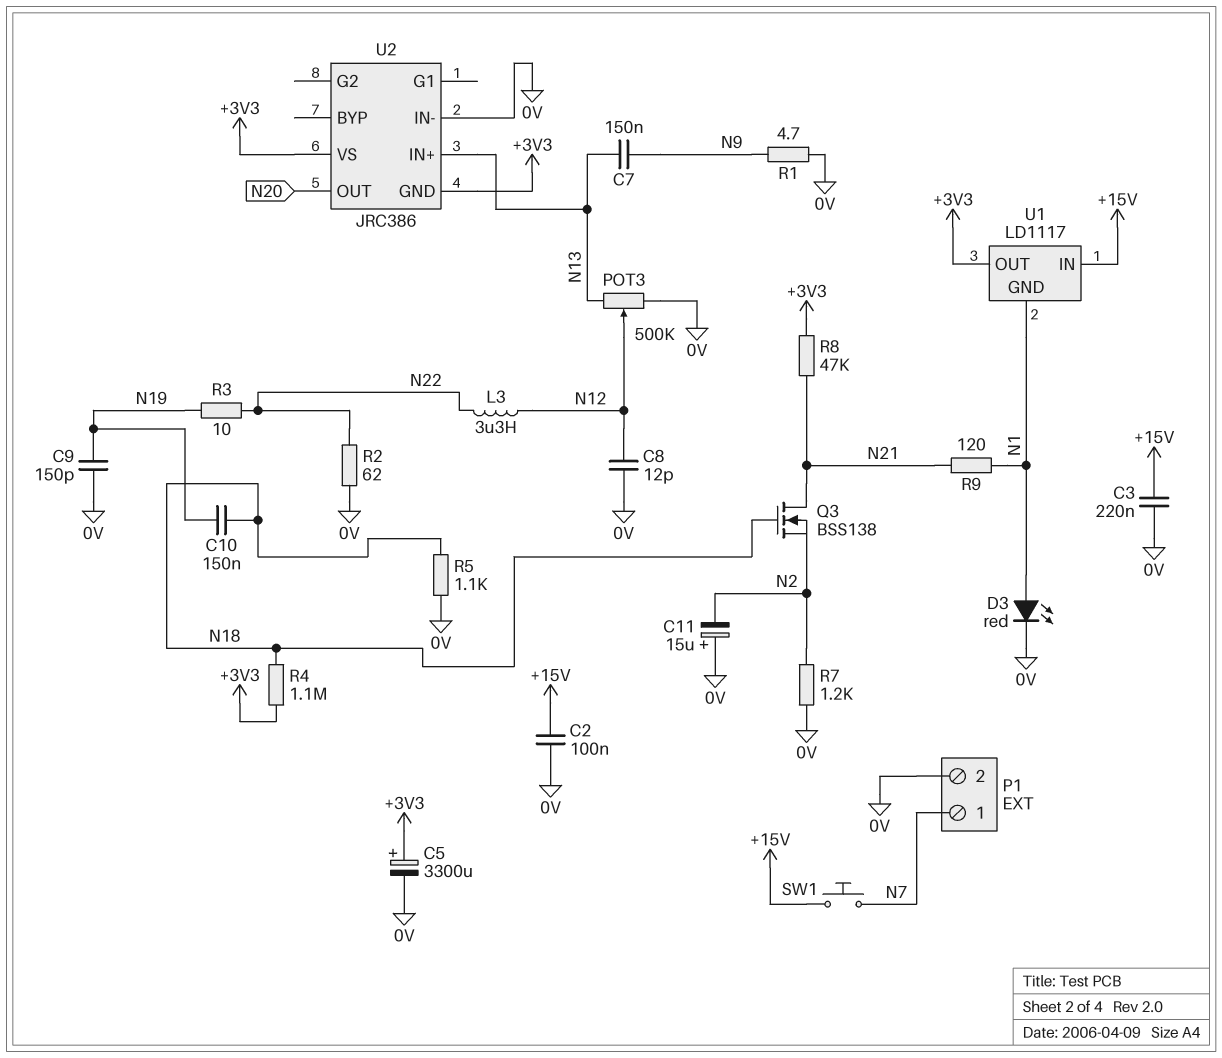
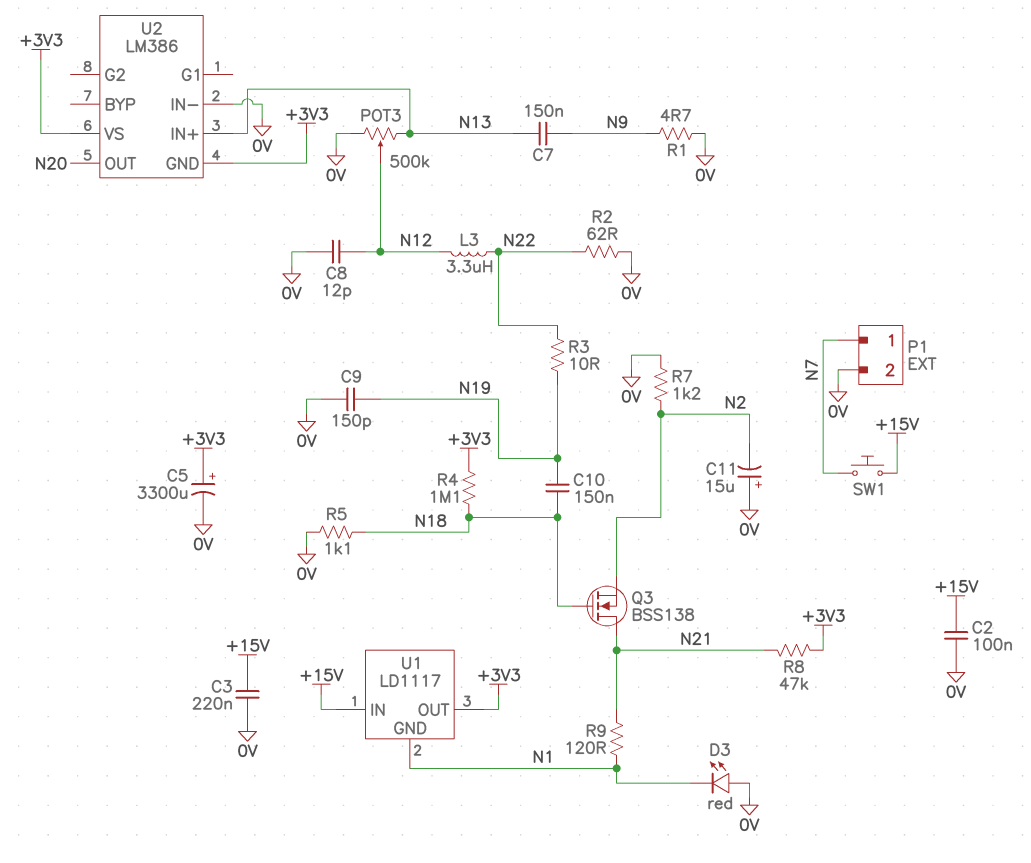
D3: LED red (A N1, K 0V) -> LED red (A 0V, K N1)
U2: JRC386 -> LM386

